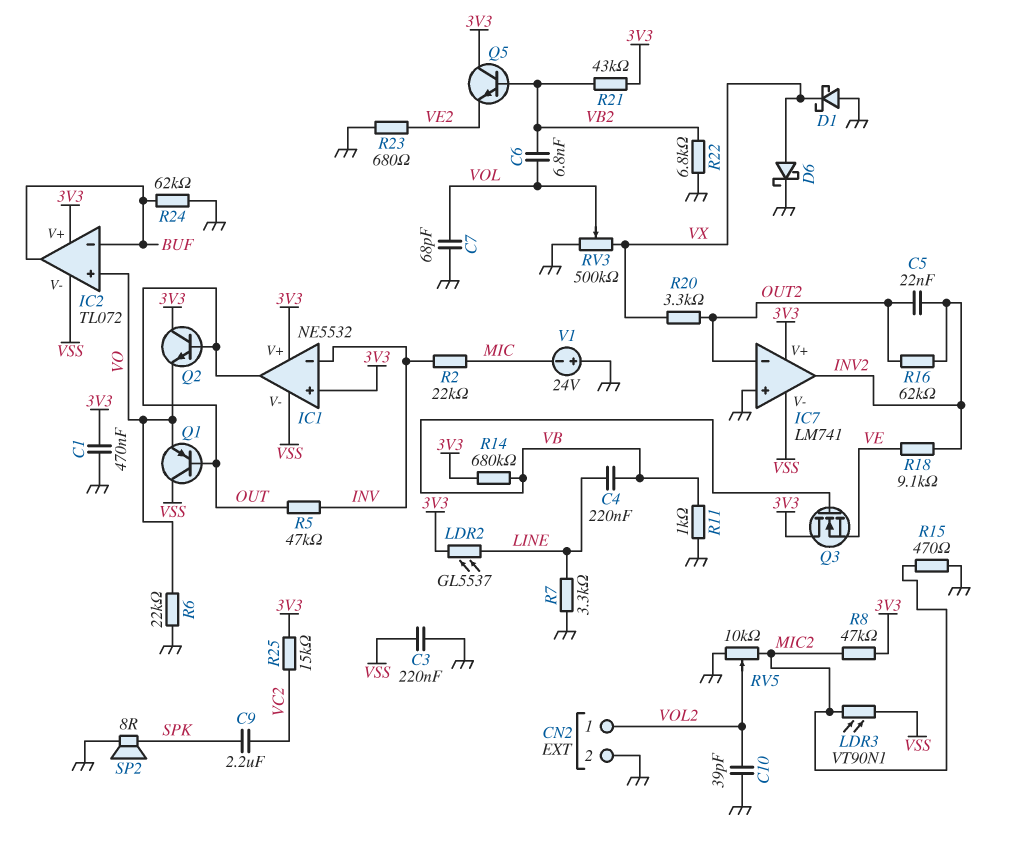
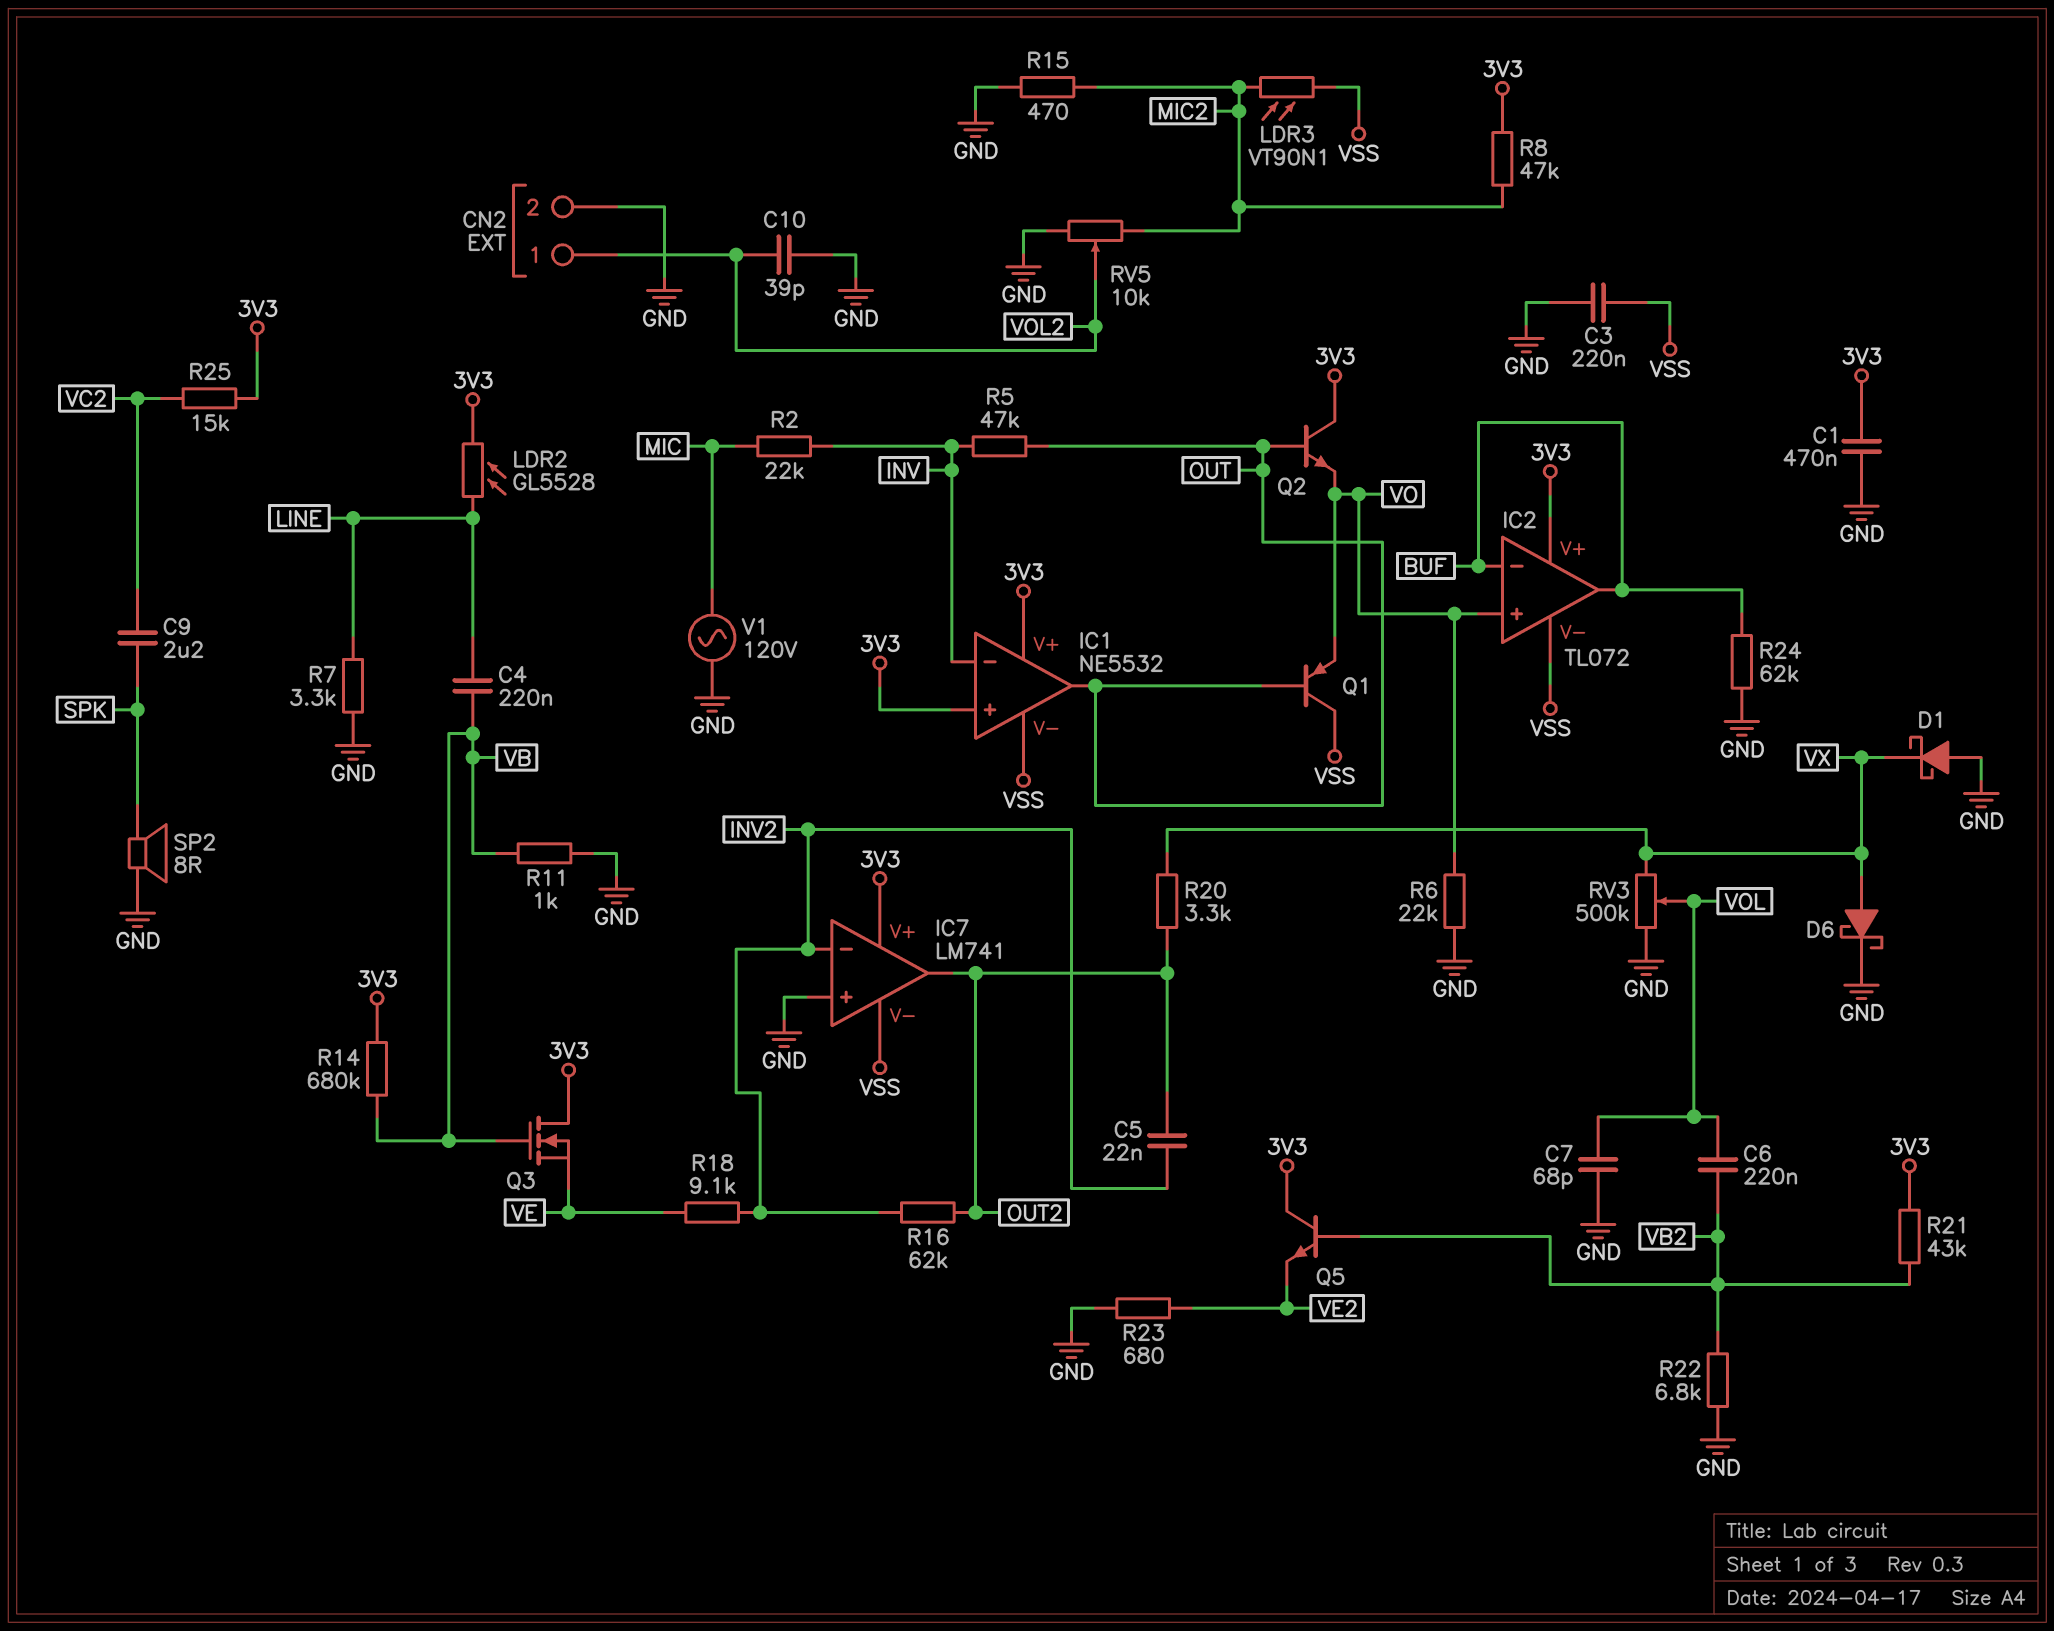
C6: 6.8nF (VB2, VOL) -> 220nF (VB2, VOL)
IC7 pin in-: OUT2 -> INV2
IC7 pin out: INV2 -> OUT2
LDR2: GL5537 (3V3, LINE) -> GL5528 (3V3, LINE)
V1: 24V (plus GND, minus MIC) -> AC 120V (GND, MIC)

